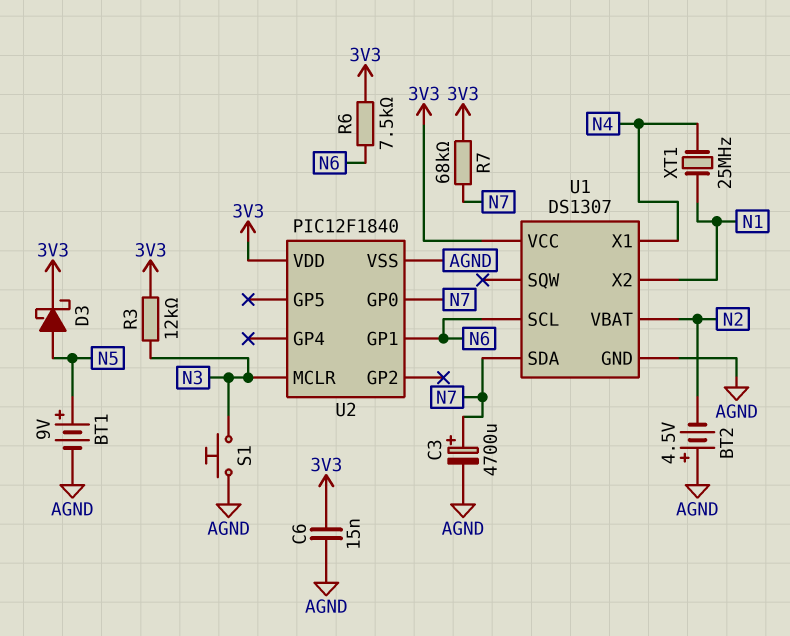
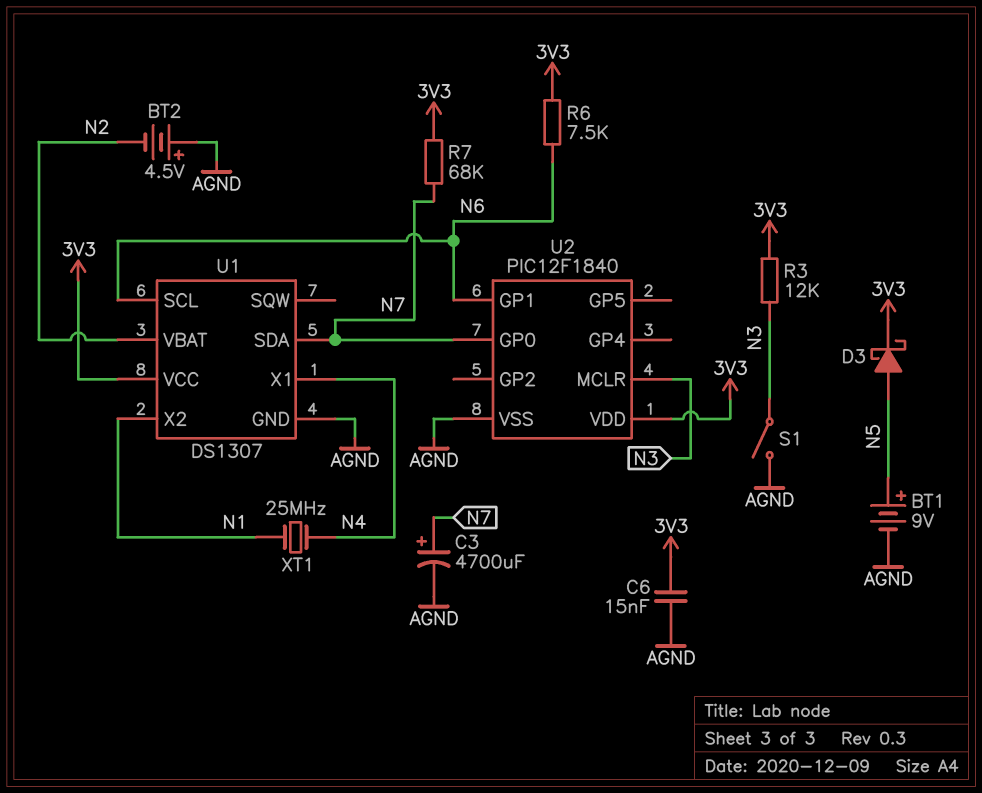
S1: button (AGND, N3) -> switch (AGND, N3)

